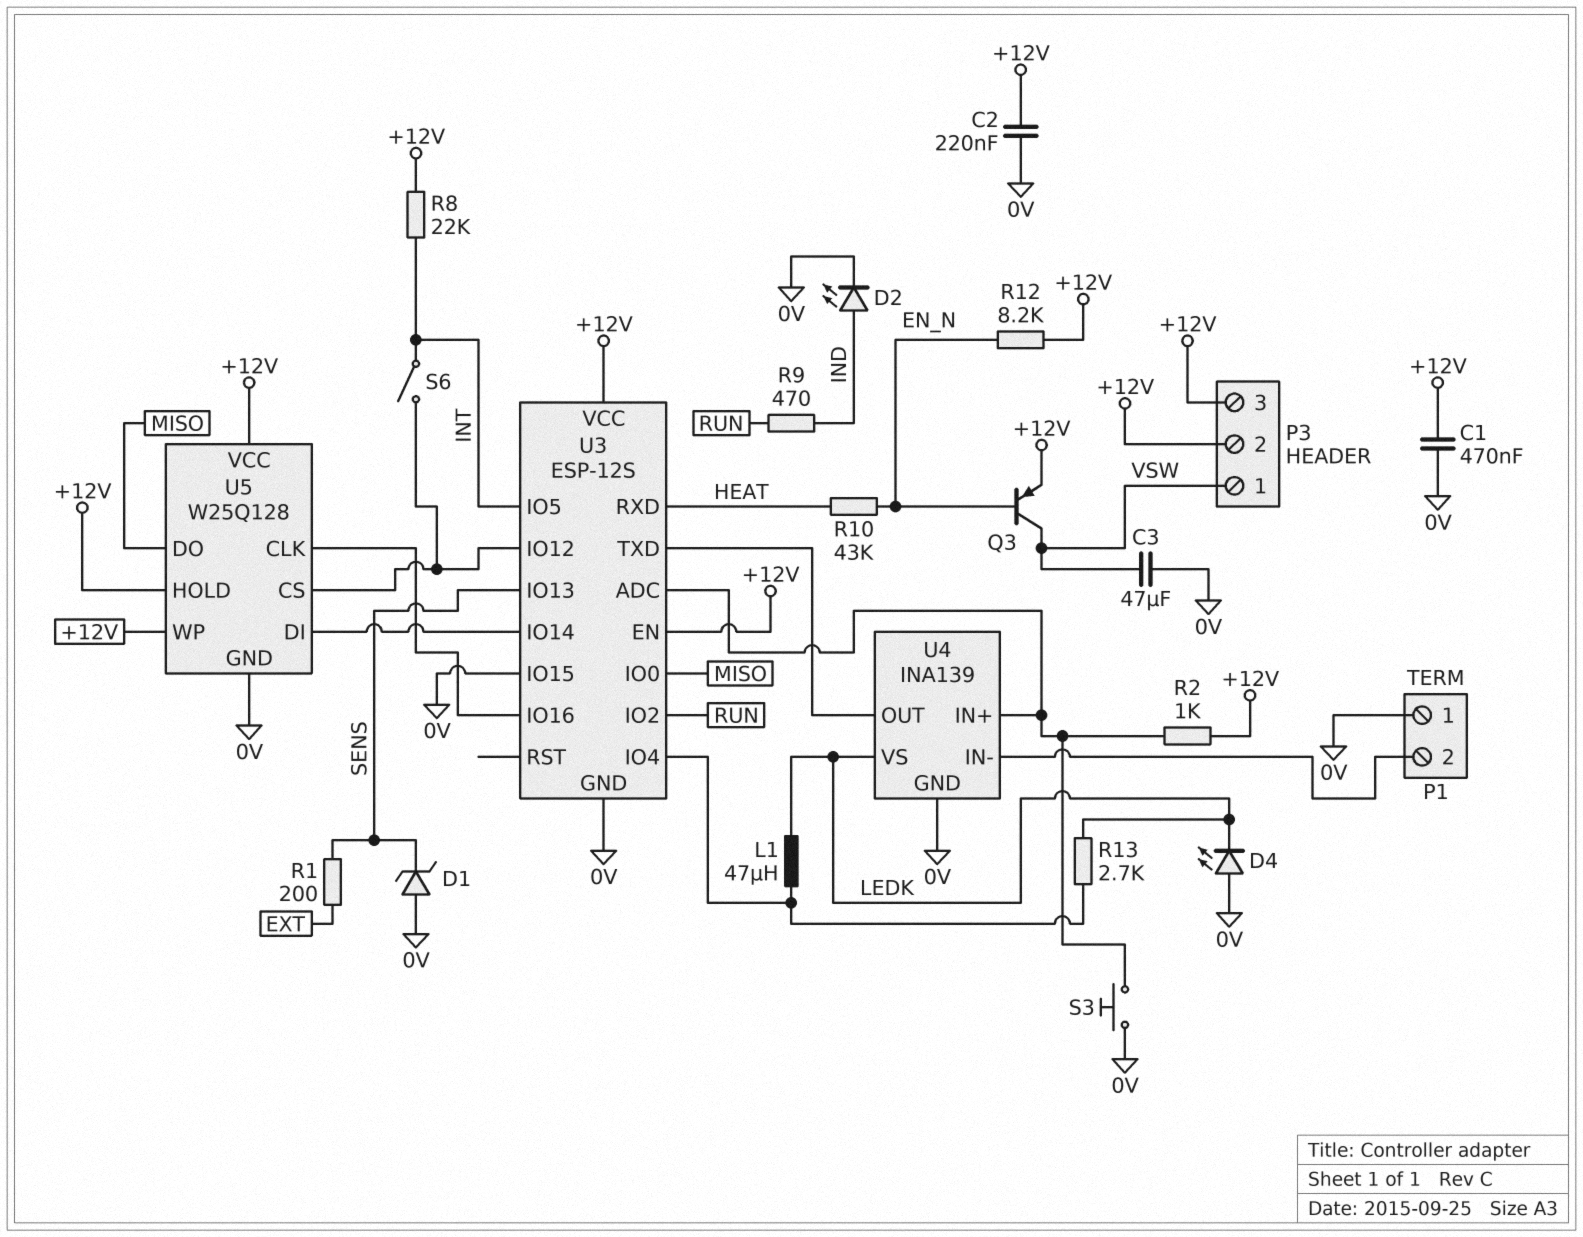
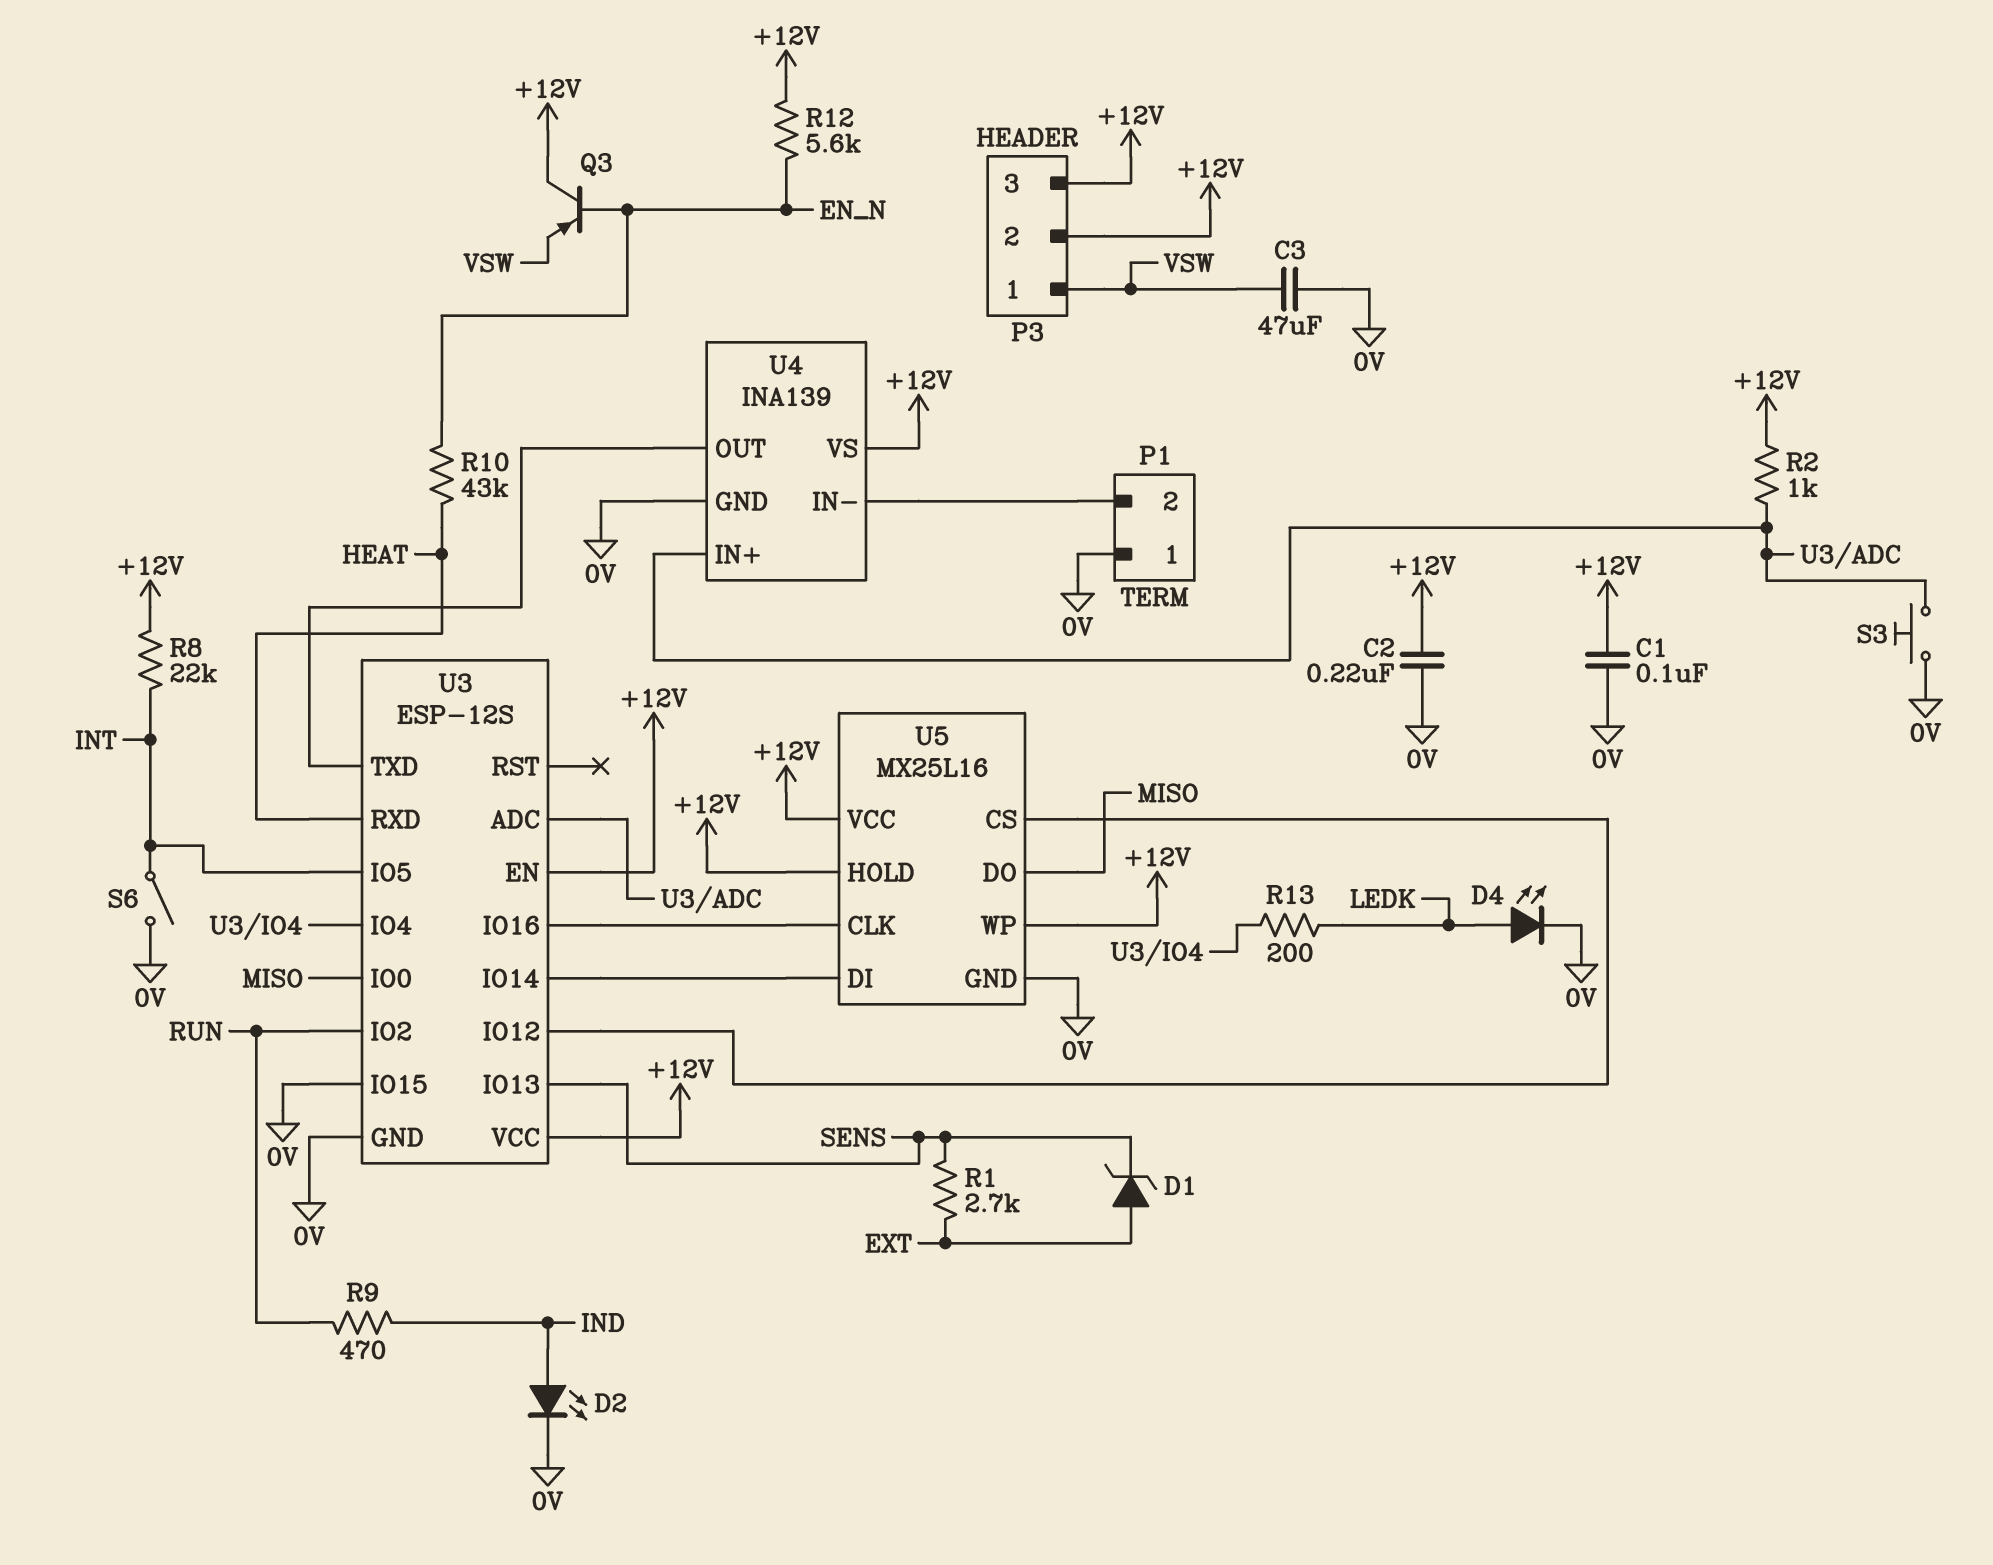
C1: 470nF (+12V, 0V) -> 100nF (+12V, 0V)
D1: zener (A 0V, K SENS) -> zener (A EXT, K SENS)
D4: LED (A 0V, K LEDK) -> LED (A LEDK, K 0V)
L1: 47uH (LEDK, U3/IO4) -> none
Q3: PNP (B EN_N, C VSW, E +12V) -> PNP (B EN_N, C +12V, E VSW)
R1: 200 (EXT, SENS) -> 2.7k (EXT, SENS)
R12: 8.2k (+12V, EN_N) -> 5.6k (+12V, EN_N)
R13: 2.7k (LEDK, U3/IO4) -> 200 (LEDK, U3/IO4)
S6: switch (INT, U3/IO12) -> switch (0V, INT)
U4 pin VS: LEDK -> +12V
U5: W25Q128 -> MX25L16

